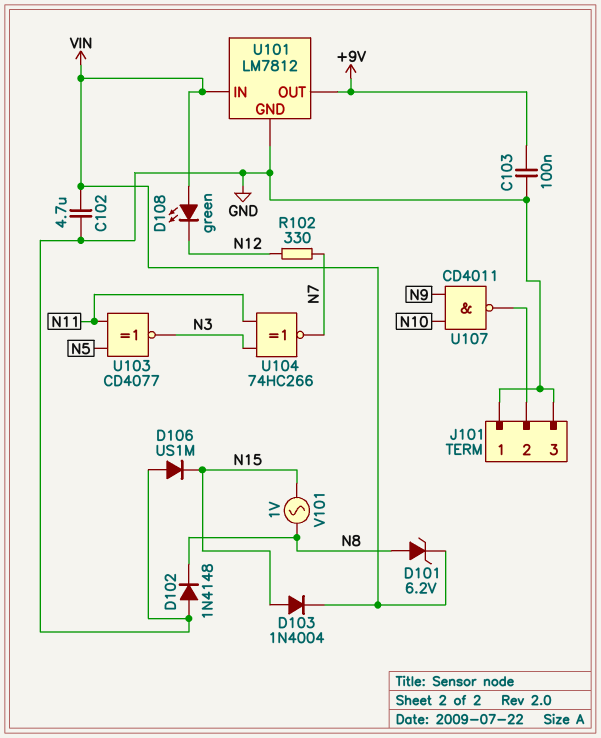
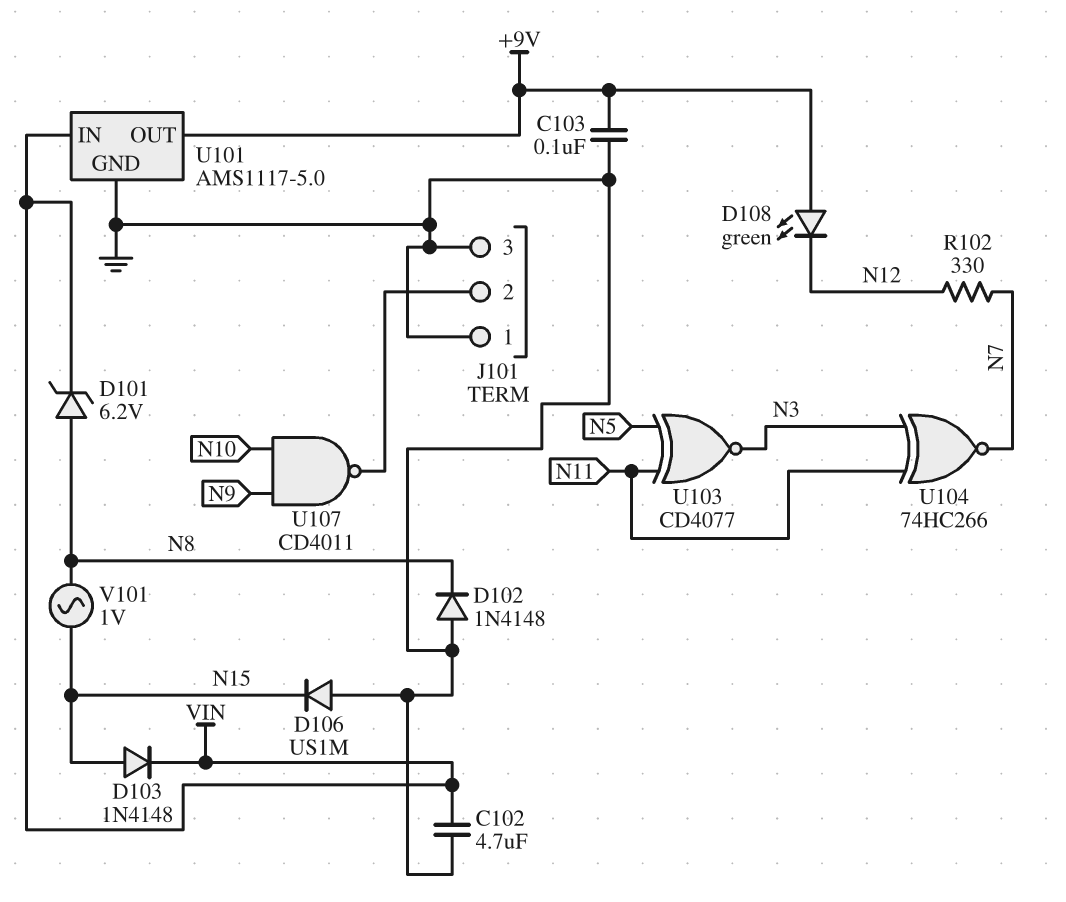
D103: diode 1N4004 (A N15, K VIN) -> diode 1N4148 (A N15, K VIN)
D108: LED green (A VIN, K N12) -> LED green (A +9V, K N12)
U101: LM7812 -> AMS1117-5.0

